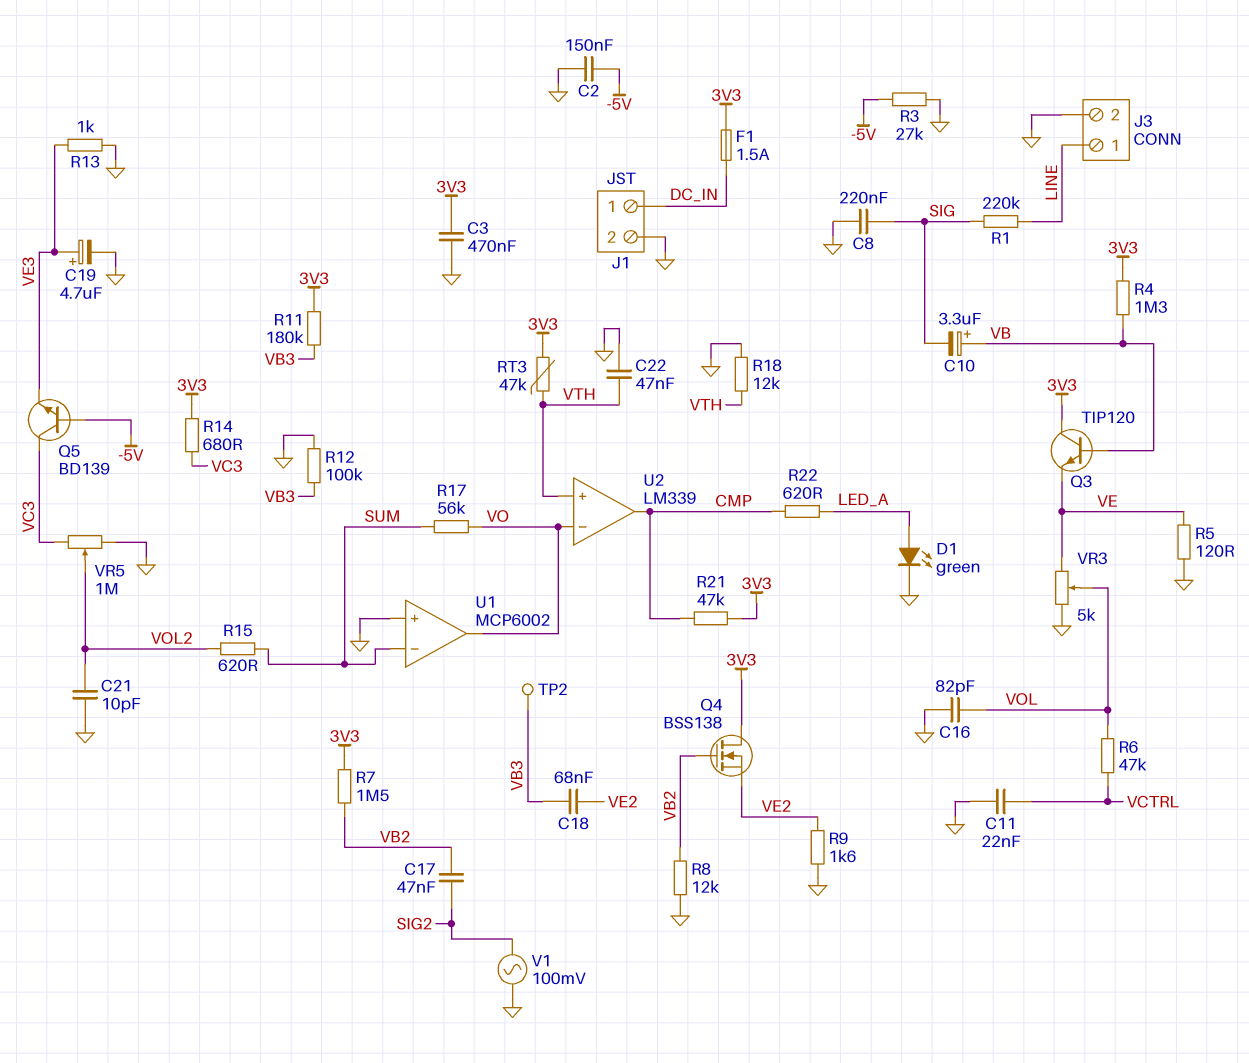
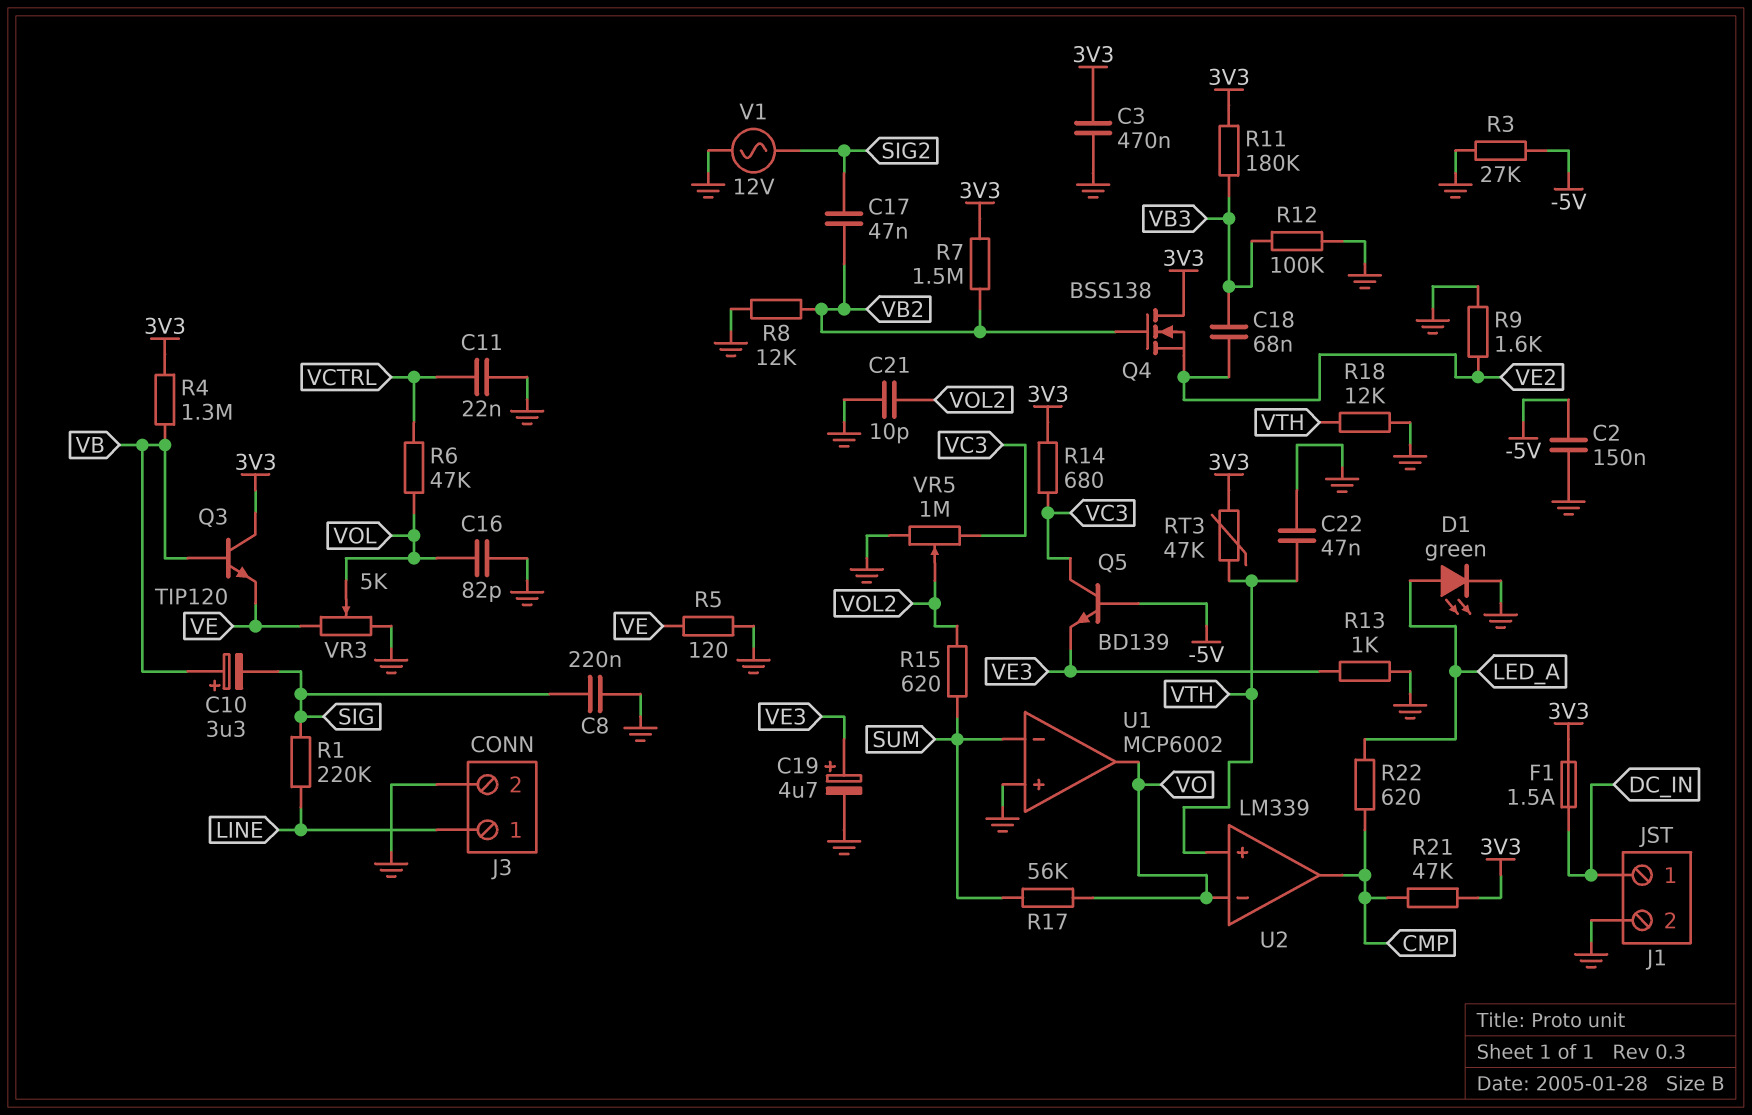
TP2: test point (VB3) -> none
V1: AC 100mV (GND, SIG2) -> AC 12V (GND, SIG2)

